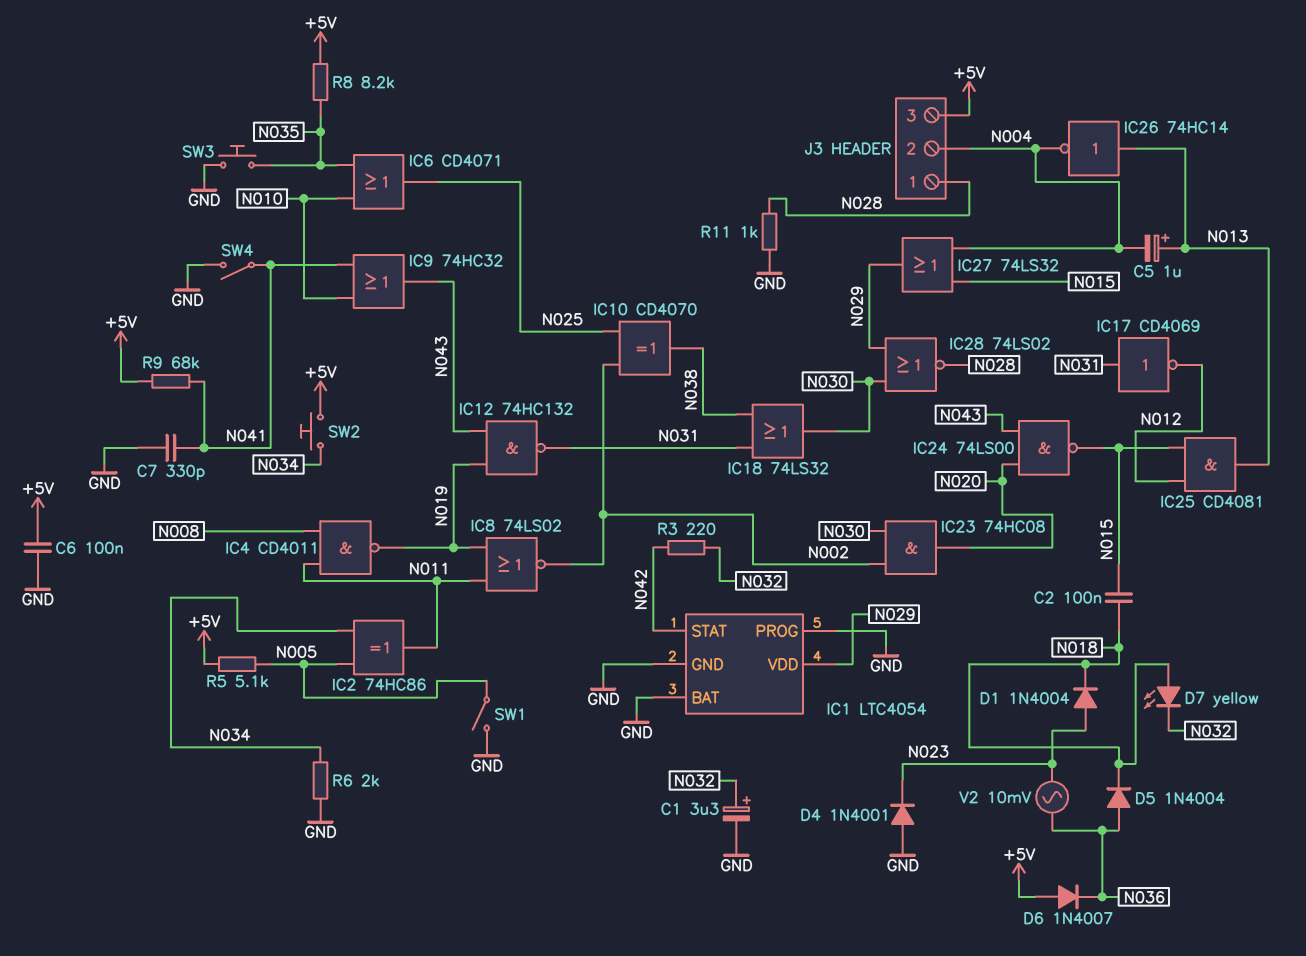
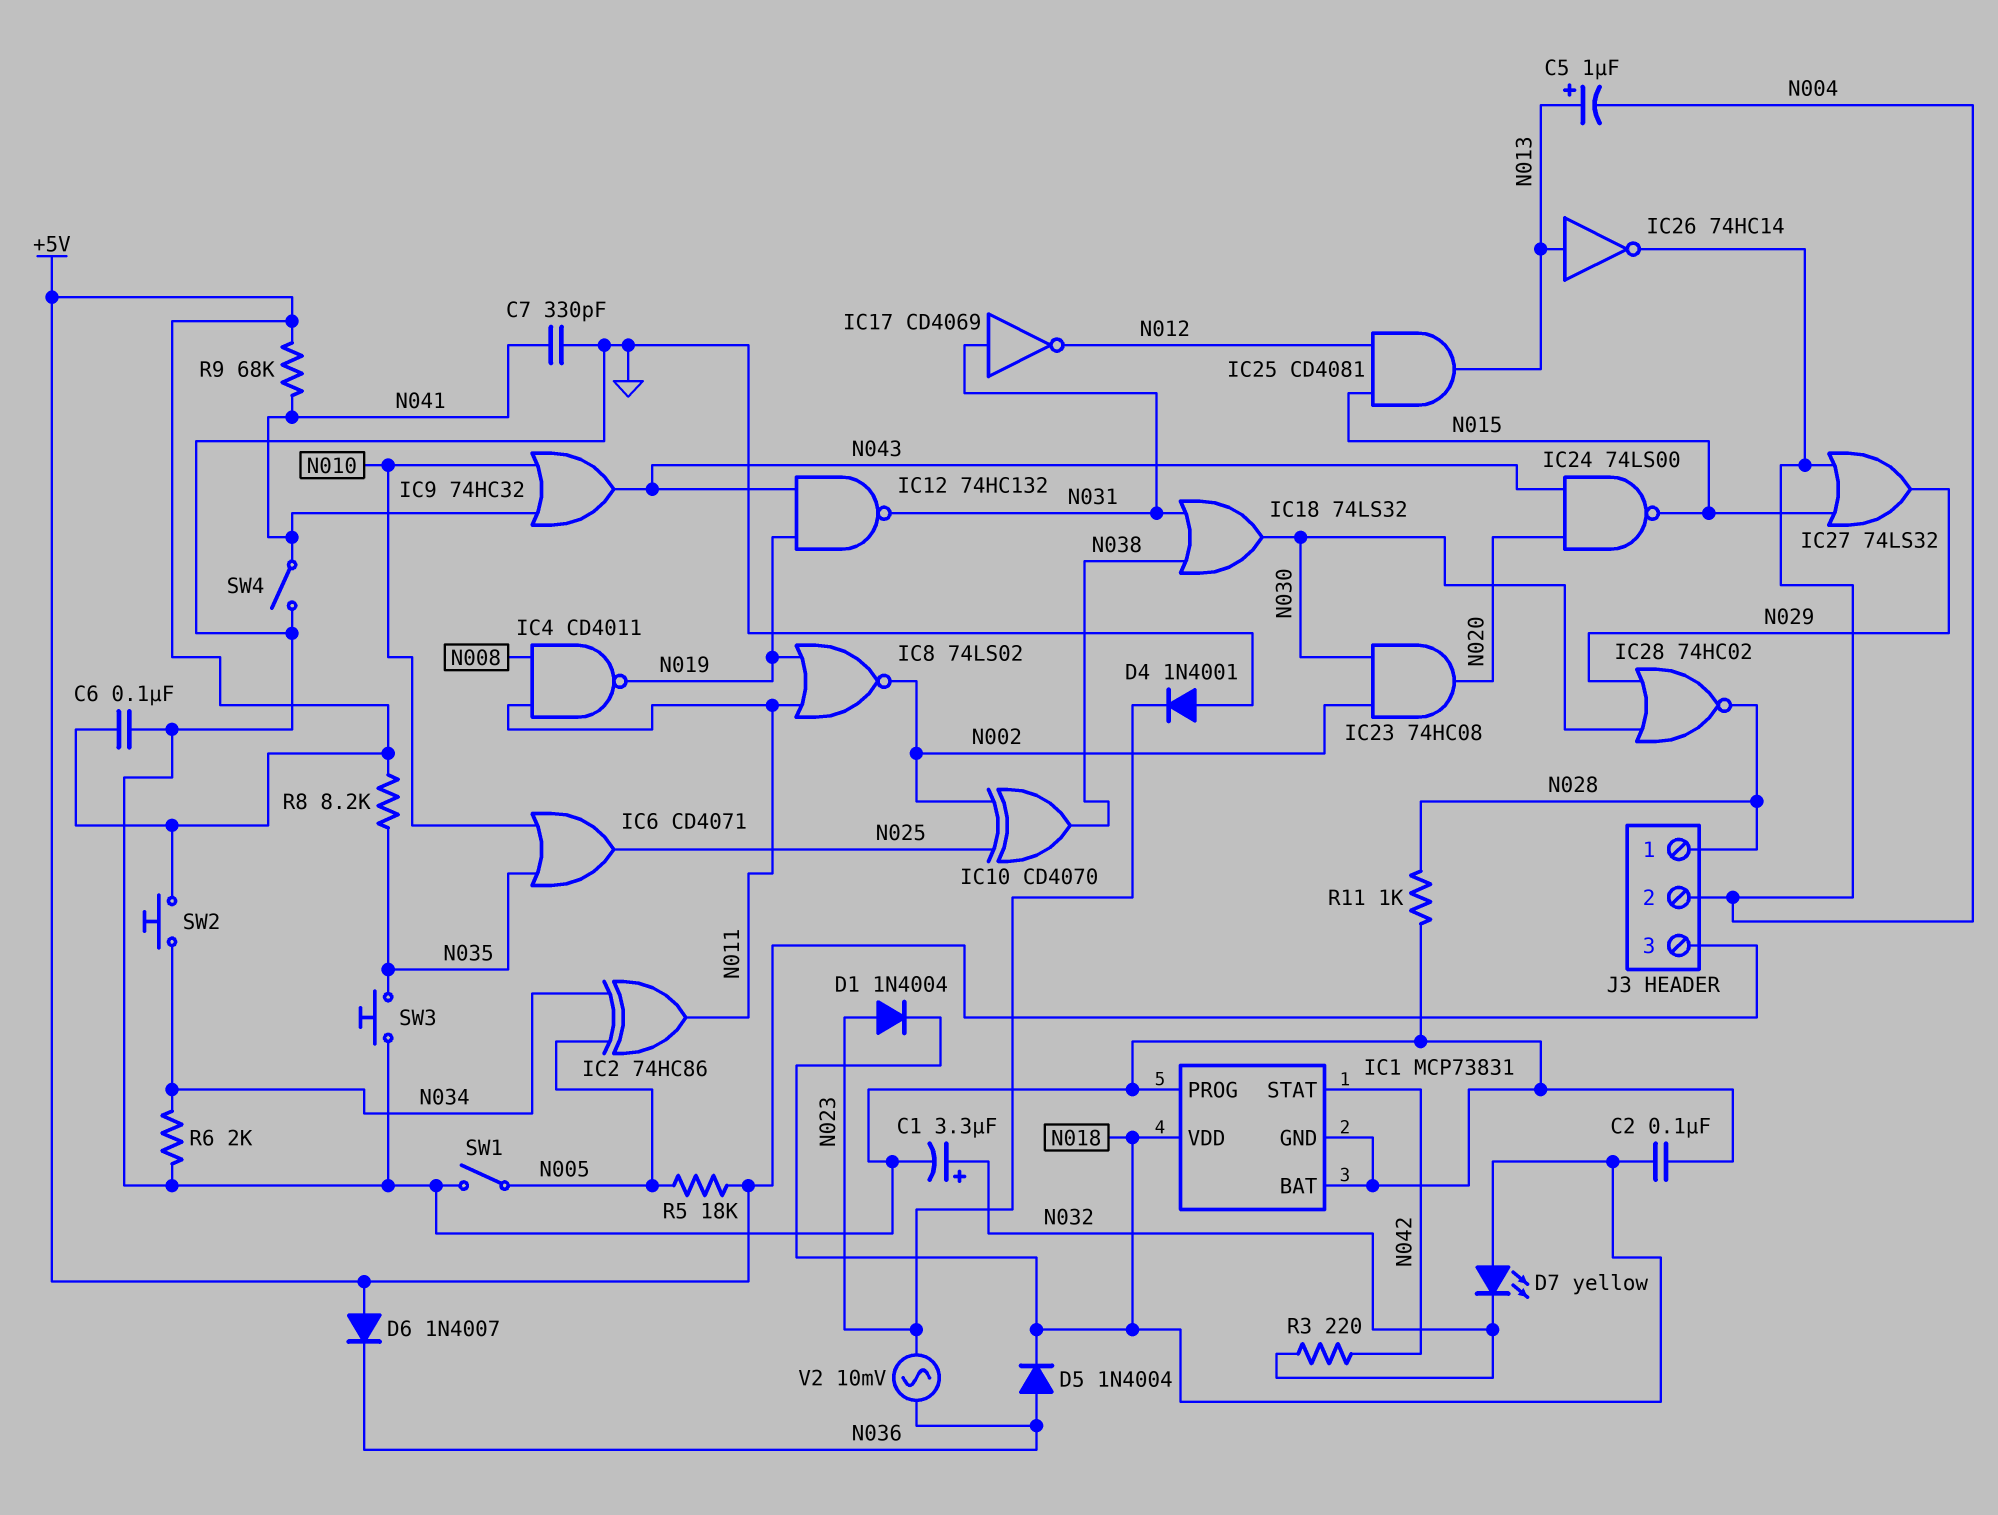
C2: 100nF (N015, N018) -> 100nF (GND, N018)
IC1: LTC4054 -> MCP73831
IC1 pin VDD: N029 -> N018
IC28: NOR 74LS02 (in N029, in N030, out N028) -> NOR 74HC02 (in N029, in N030, out N028)
R5: 5.1k (+5V, N005) -> 18k (+5V, N005)

